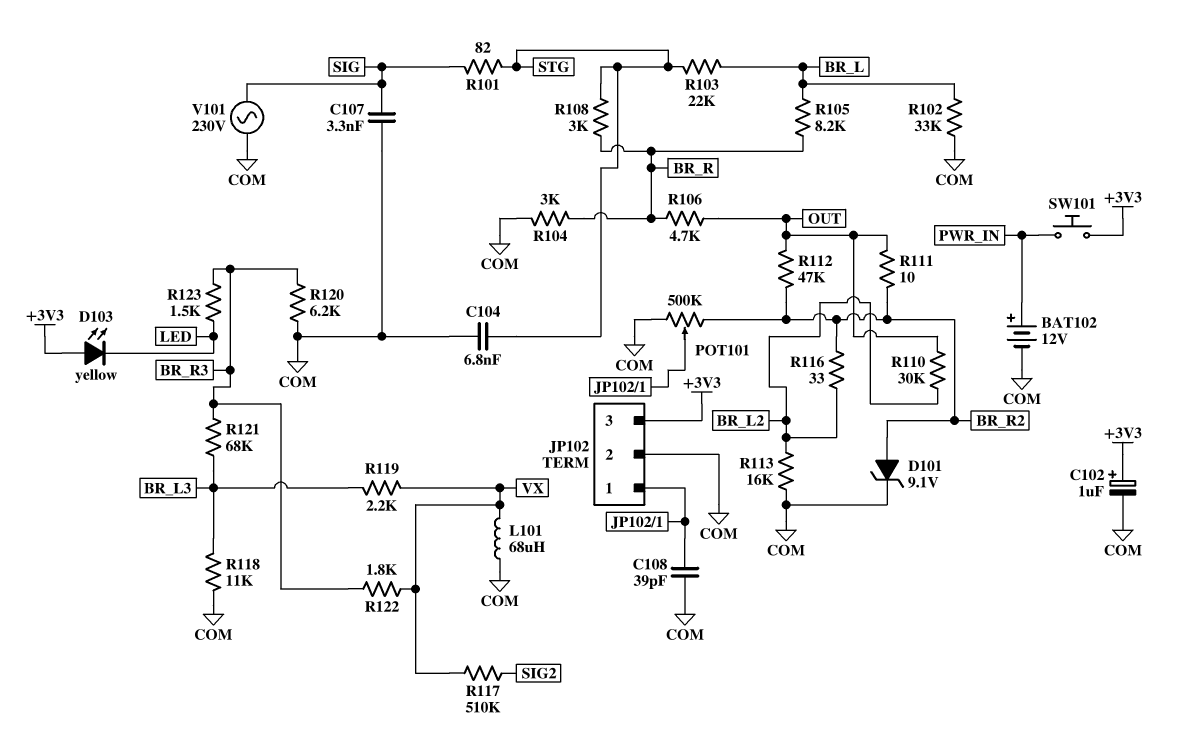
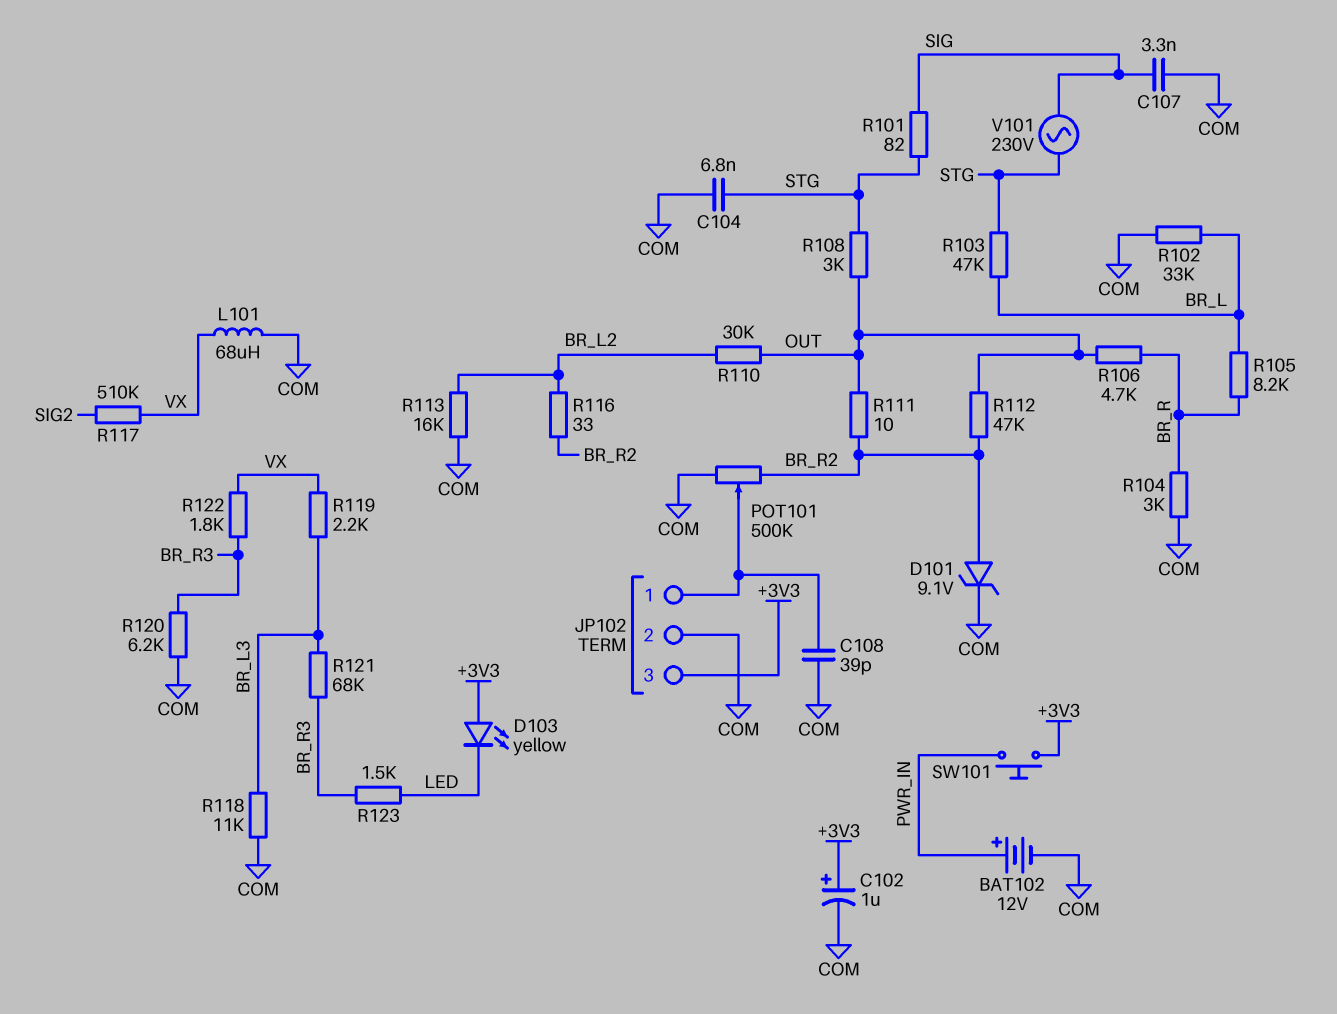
R103: 22k (BR_L, STG) -> 47k (BR_L, STG)
R108: 3k (BR_R, STG) -> 3k (OUT, STG)
V101: AC 230V (COM, SIG) -> AC 230V (SIG, STG)

